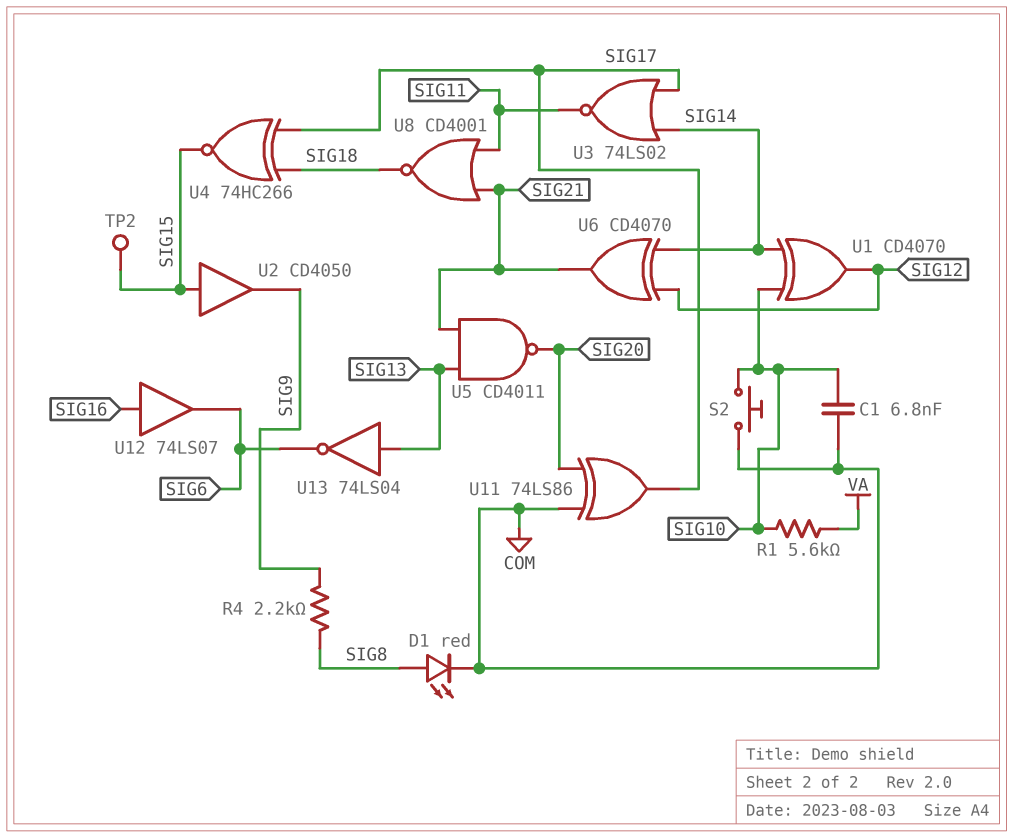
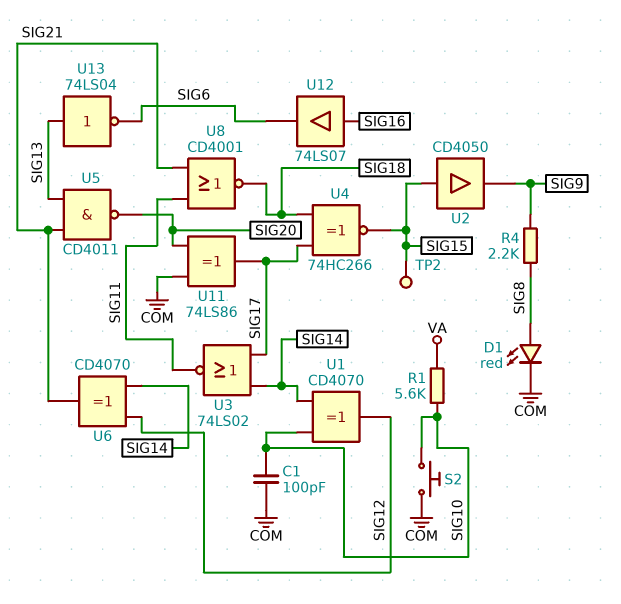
C1: 6.8nF (COM, SIG10) -> 100pF (COM, SIG10)

